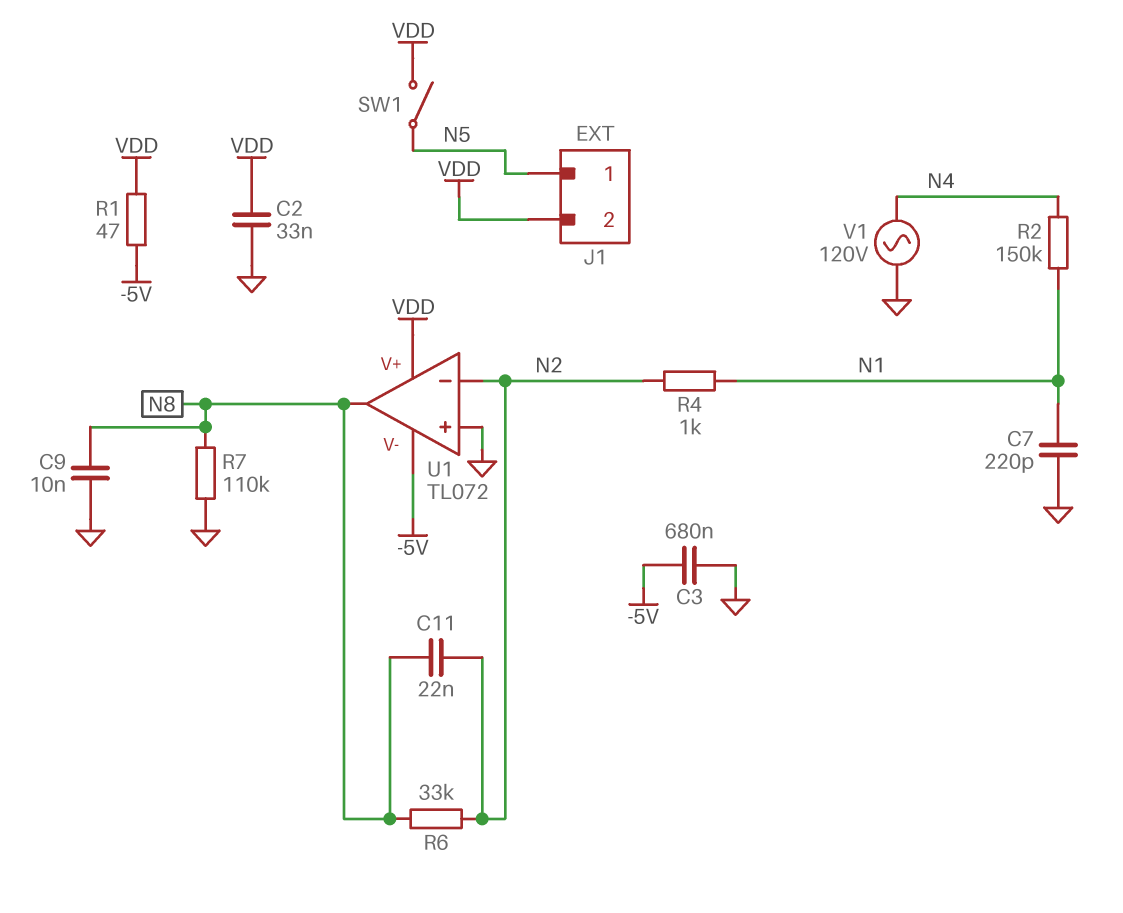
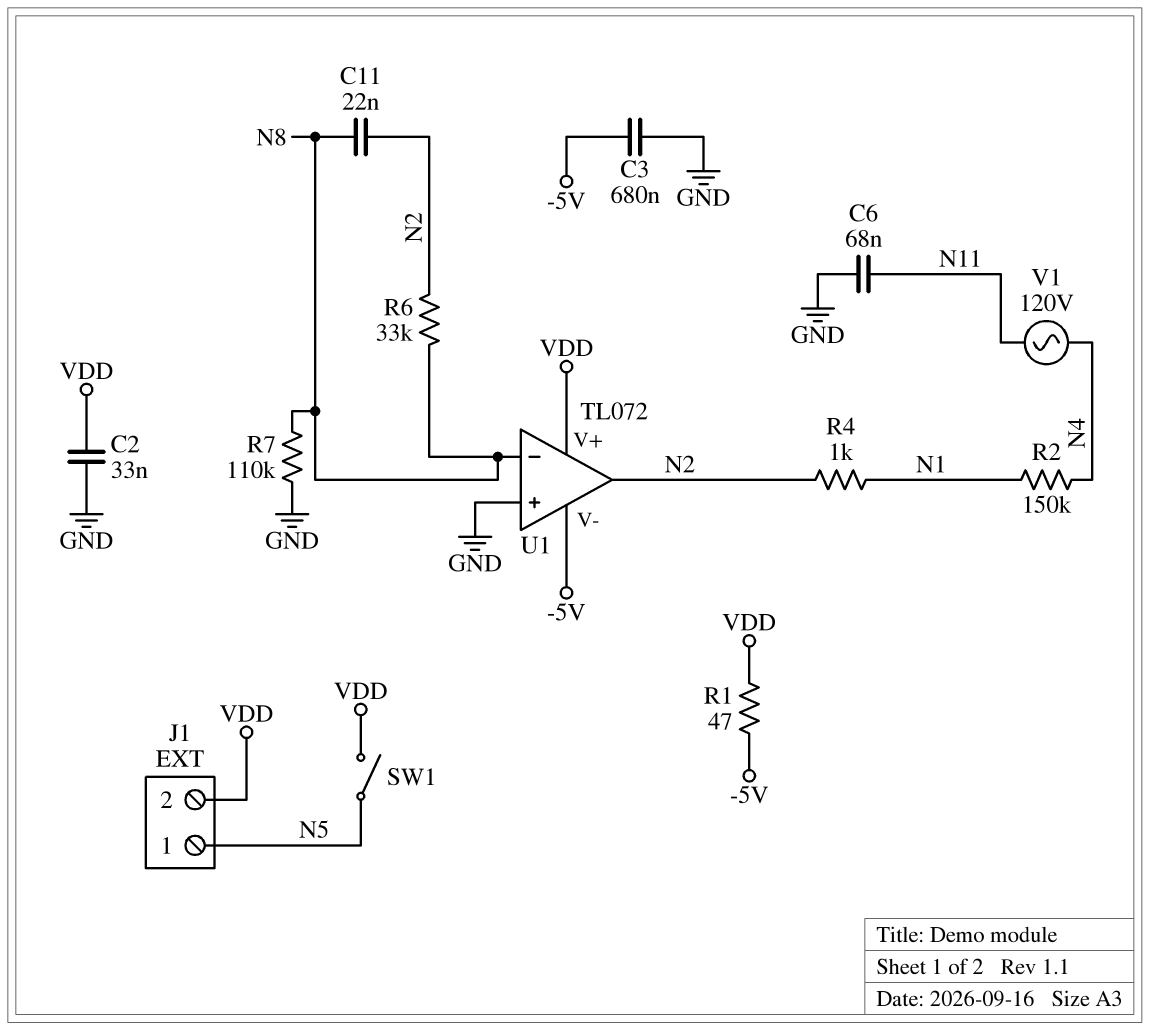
C6: none -> 68nF (GND, N11)
C7: 220pF (GND, N1) -> none
C9: 10nF (GND, N8) -> none
U1 pin in-: N2 -> N8
U1 pin out: N8 -> N2
V1: AC 120V (GND, N4) -> AC 120V (N4, N11)

